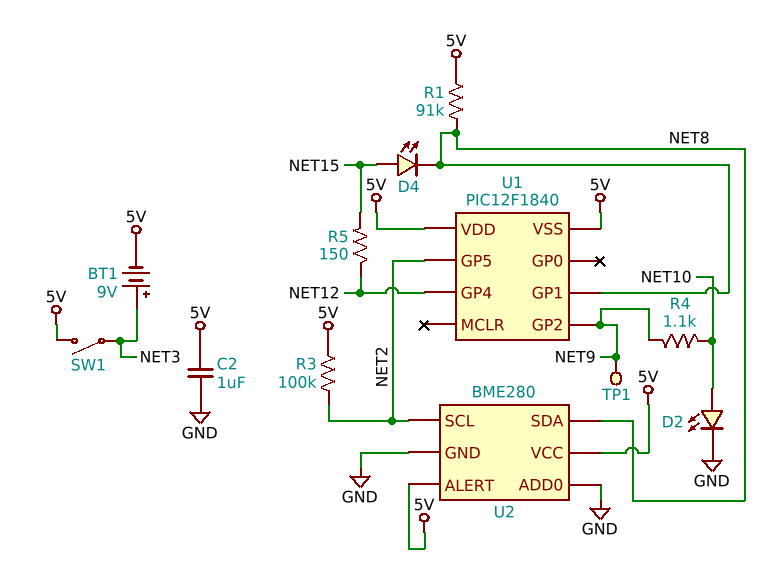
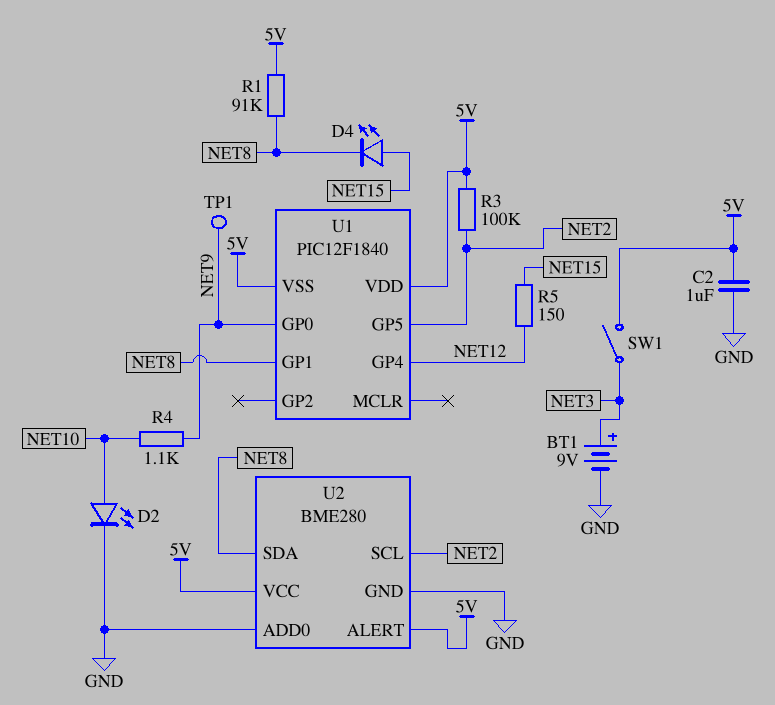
BT1: 9V (plus NET3, minus 5V) -> 9V (plus NET3, minus GND)
U1 pin GP0: none -> NET9
U1 pin GP2: NET9 -> none

